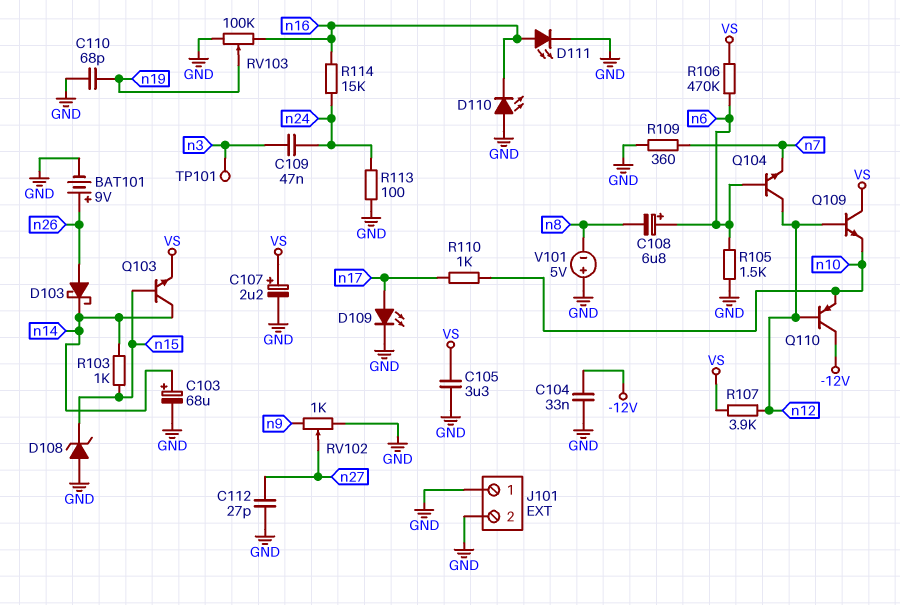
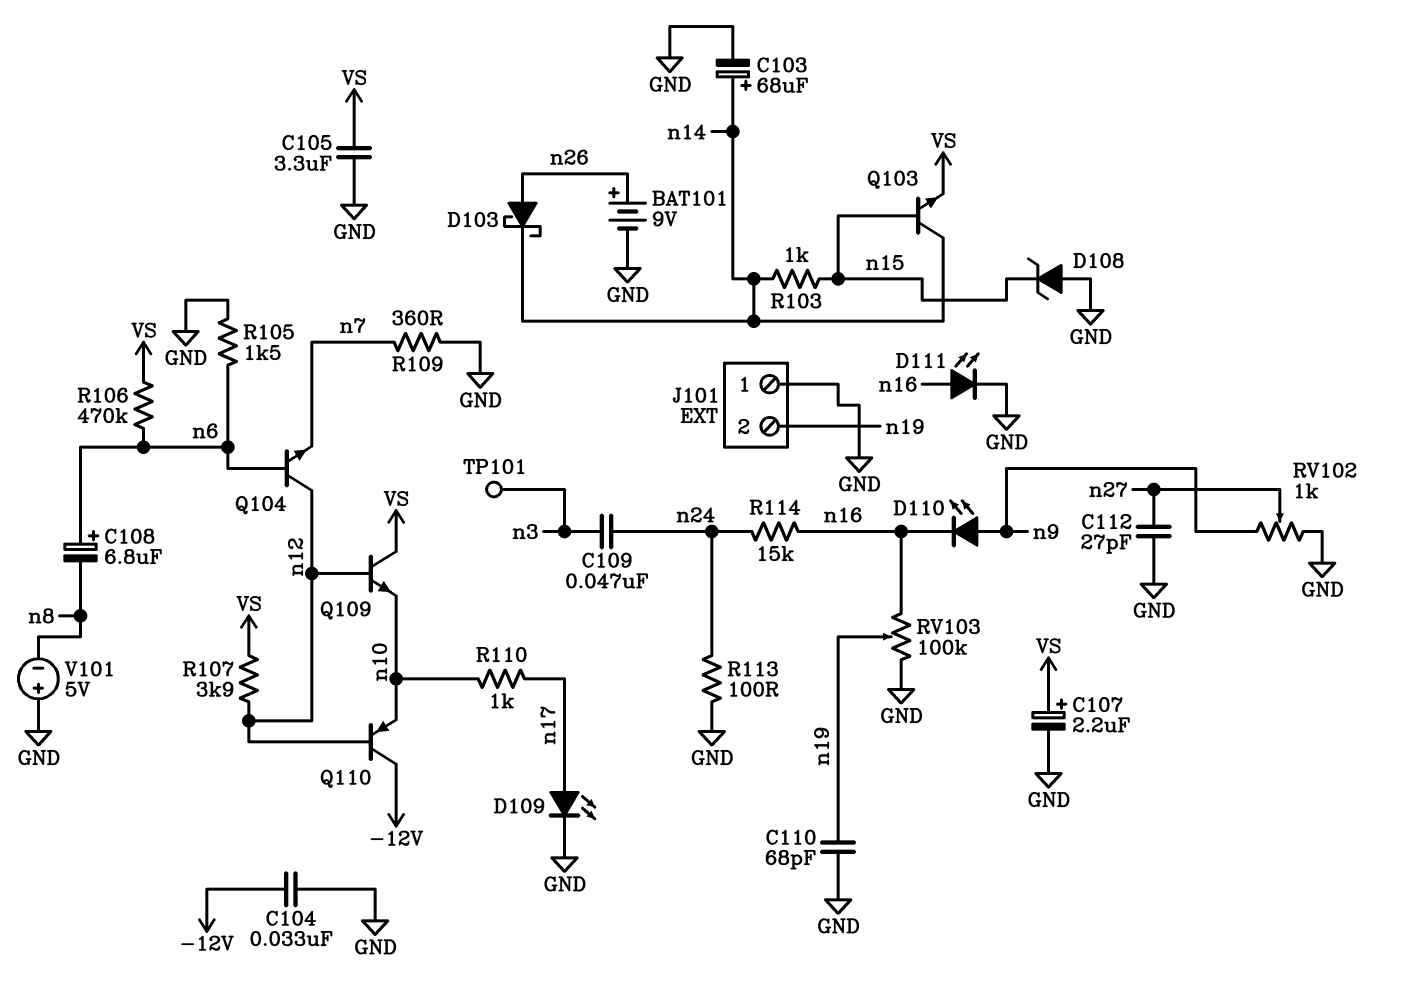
D110: LED (A GND, K n16) -> LED (A n9, K n16)
J101 pin 2: GND -> n19

